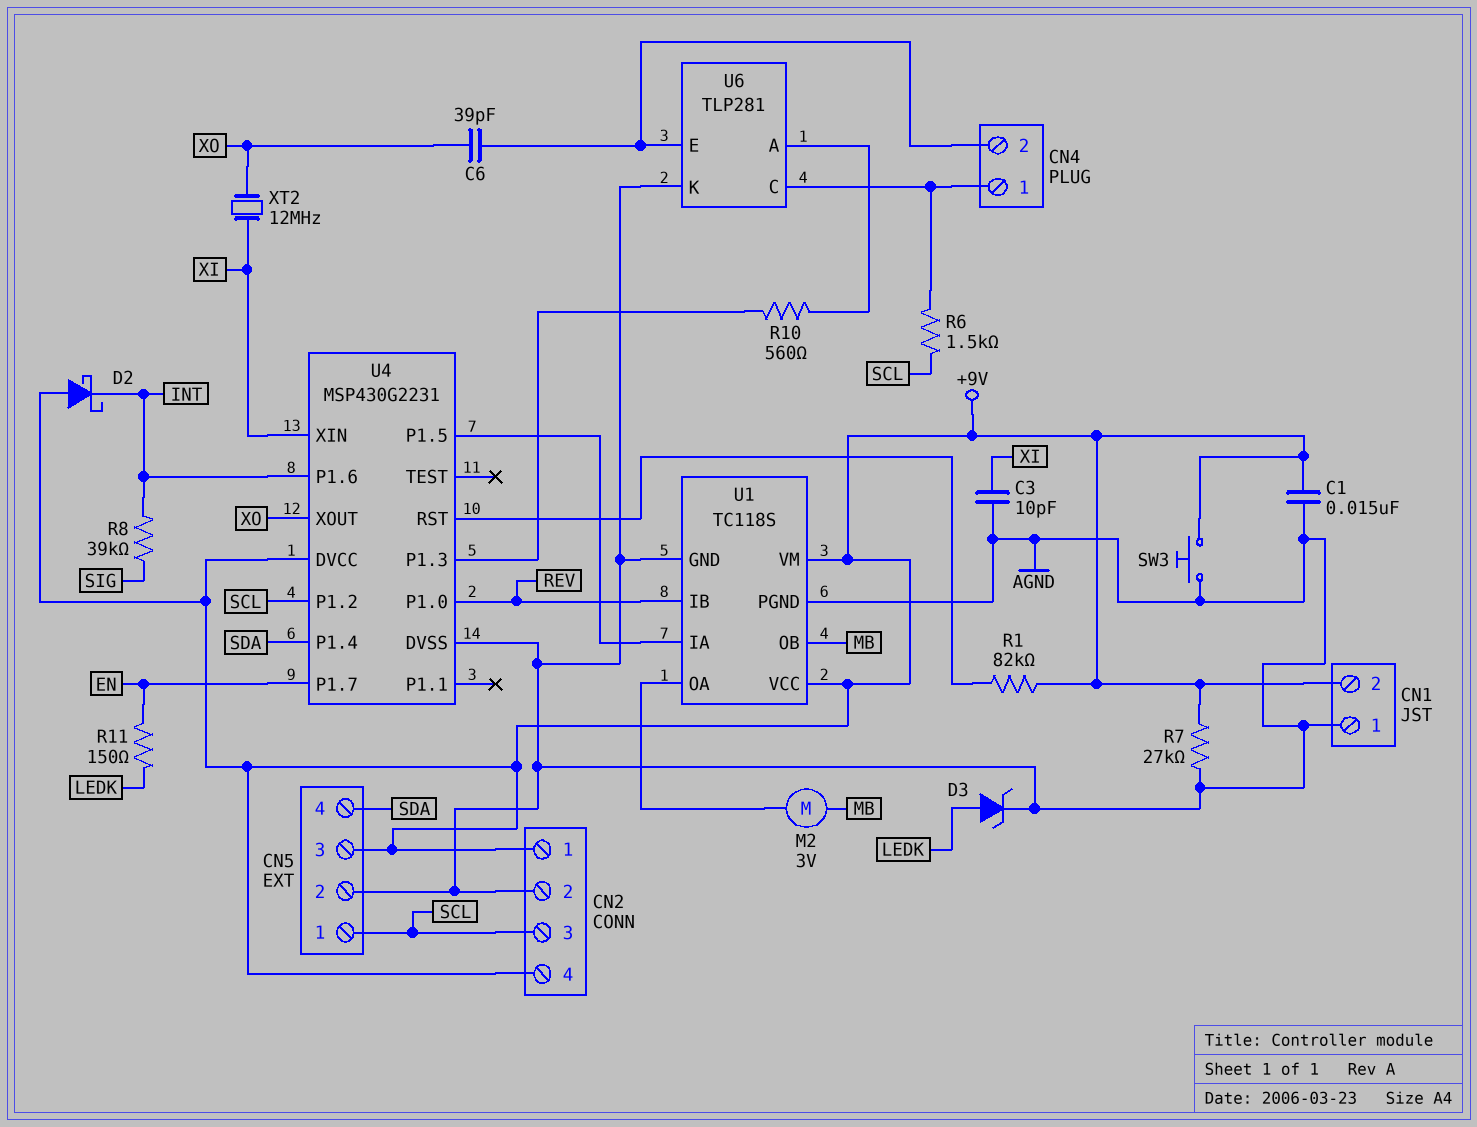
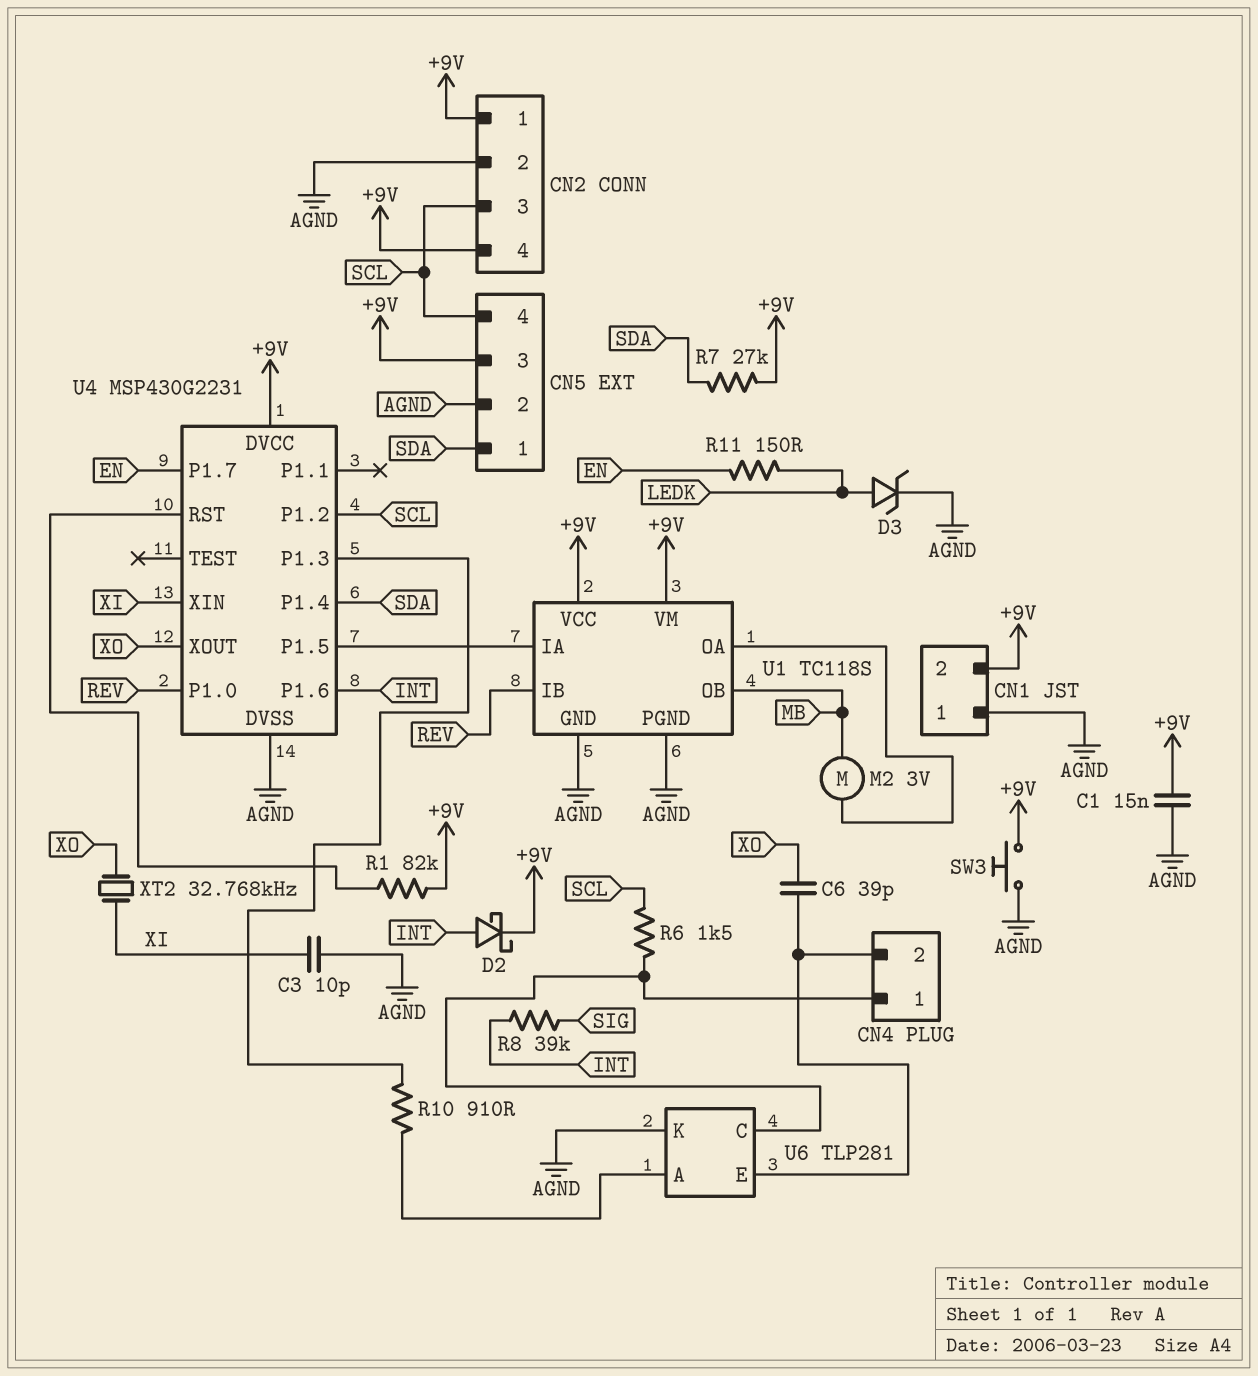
CN5 pin 1: SCL -> SDA
CN5 pin 4: SDA -> SCL
D2: schottky (A +9V, K INT) -> schottky (A INT, K +9V)
R7: 27k (+9V, AGND) -> 27k (+9V, SDA)
R10: 560 (U4/P1.3, U6/A) -> 910 (U4/P1.3, U6/A)
XT2: 12MHz (XI, XO) -> 32.768kHz (XI, XO)

